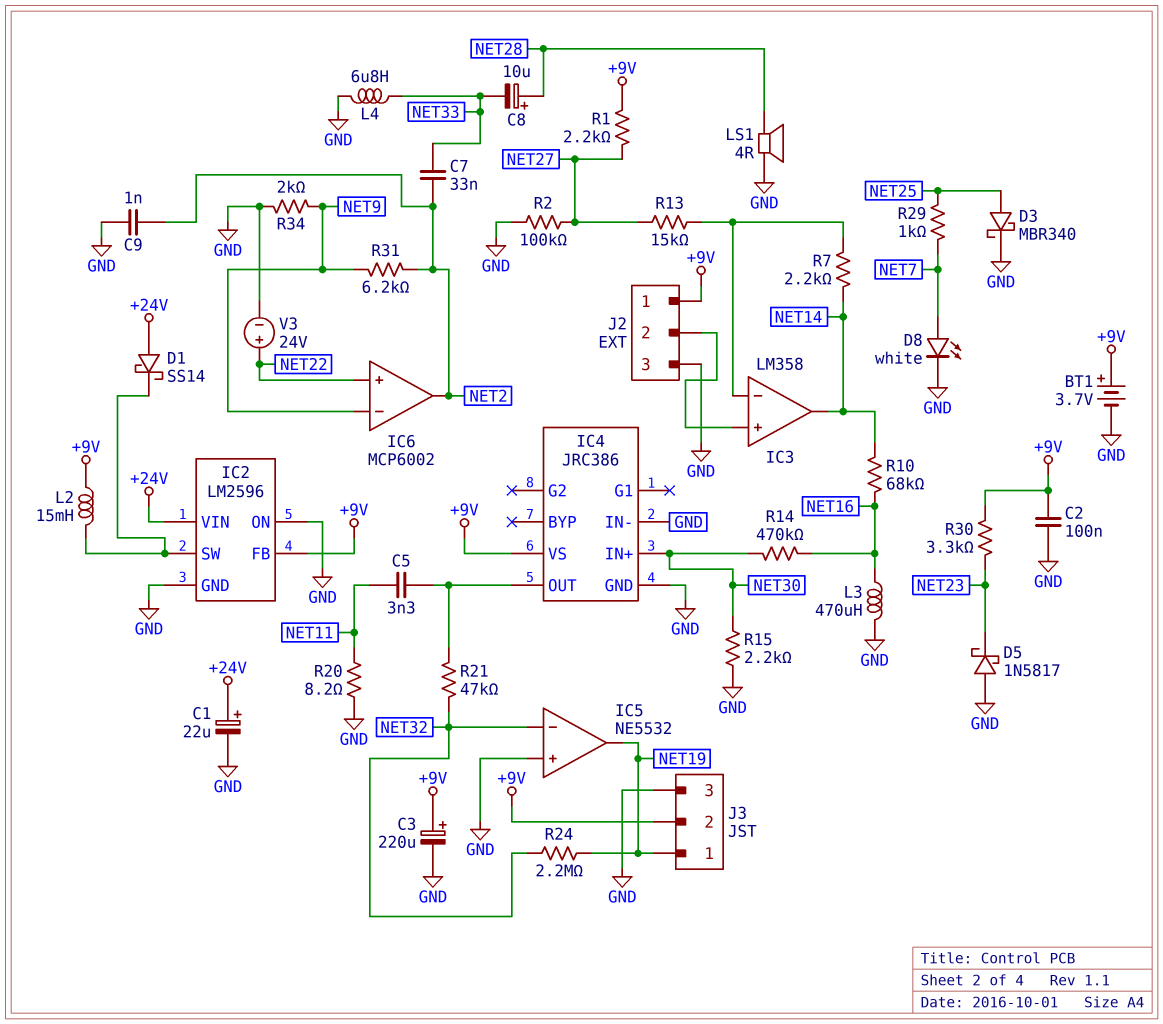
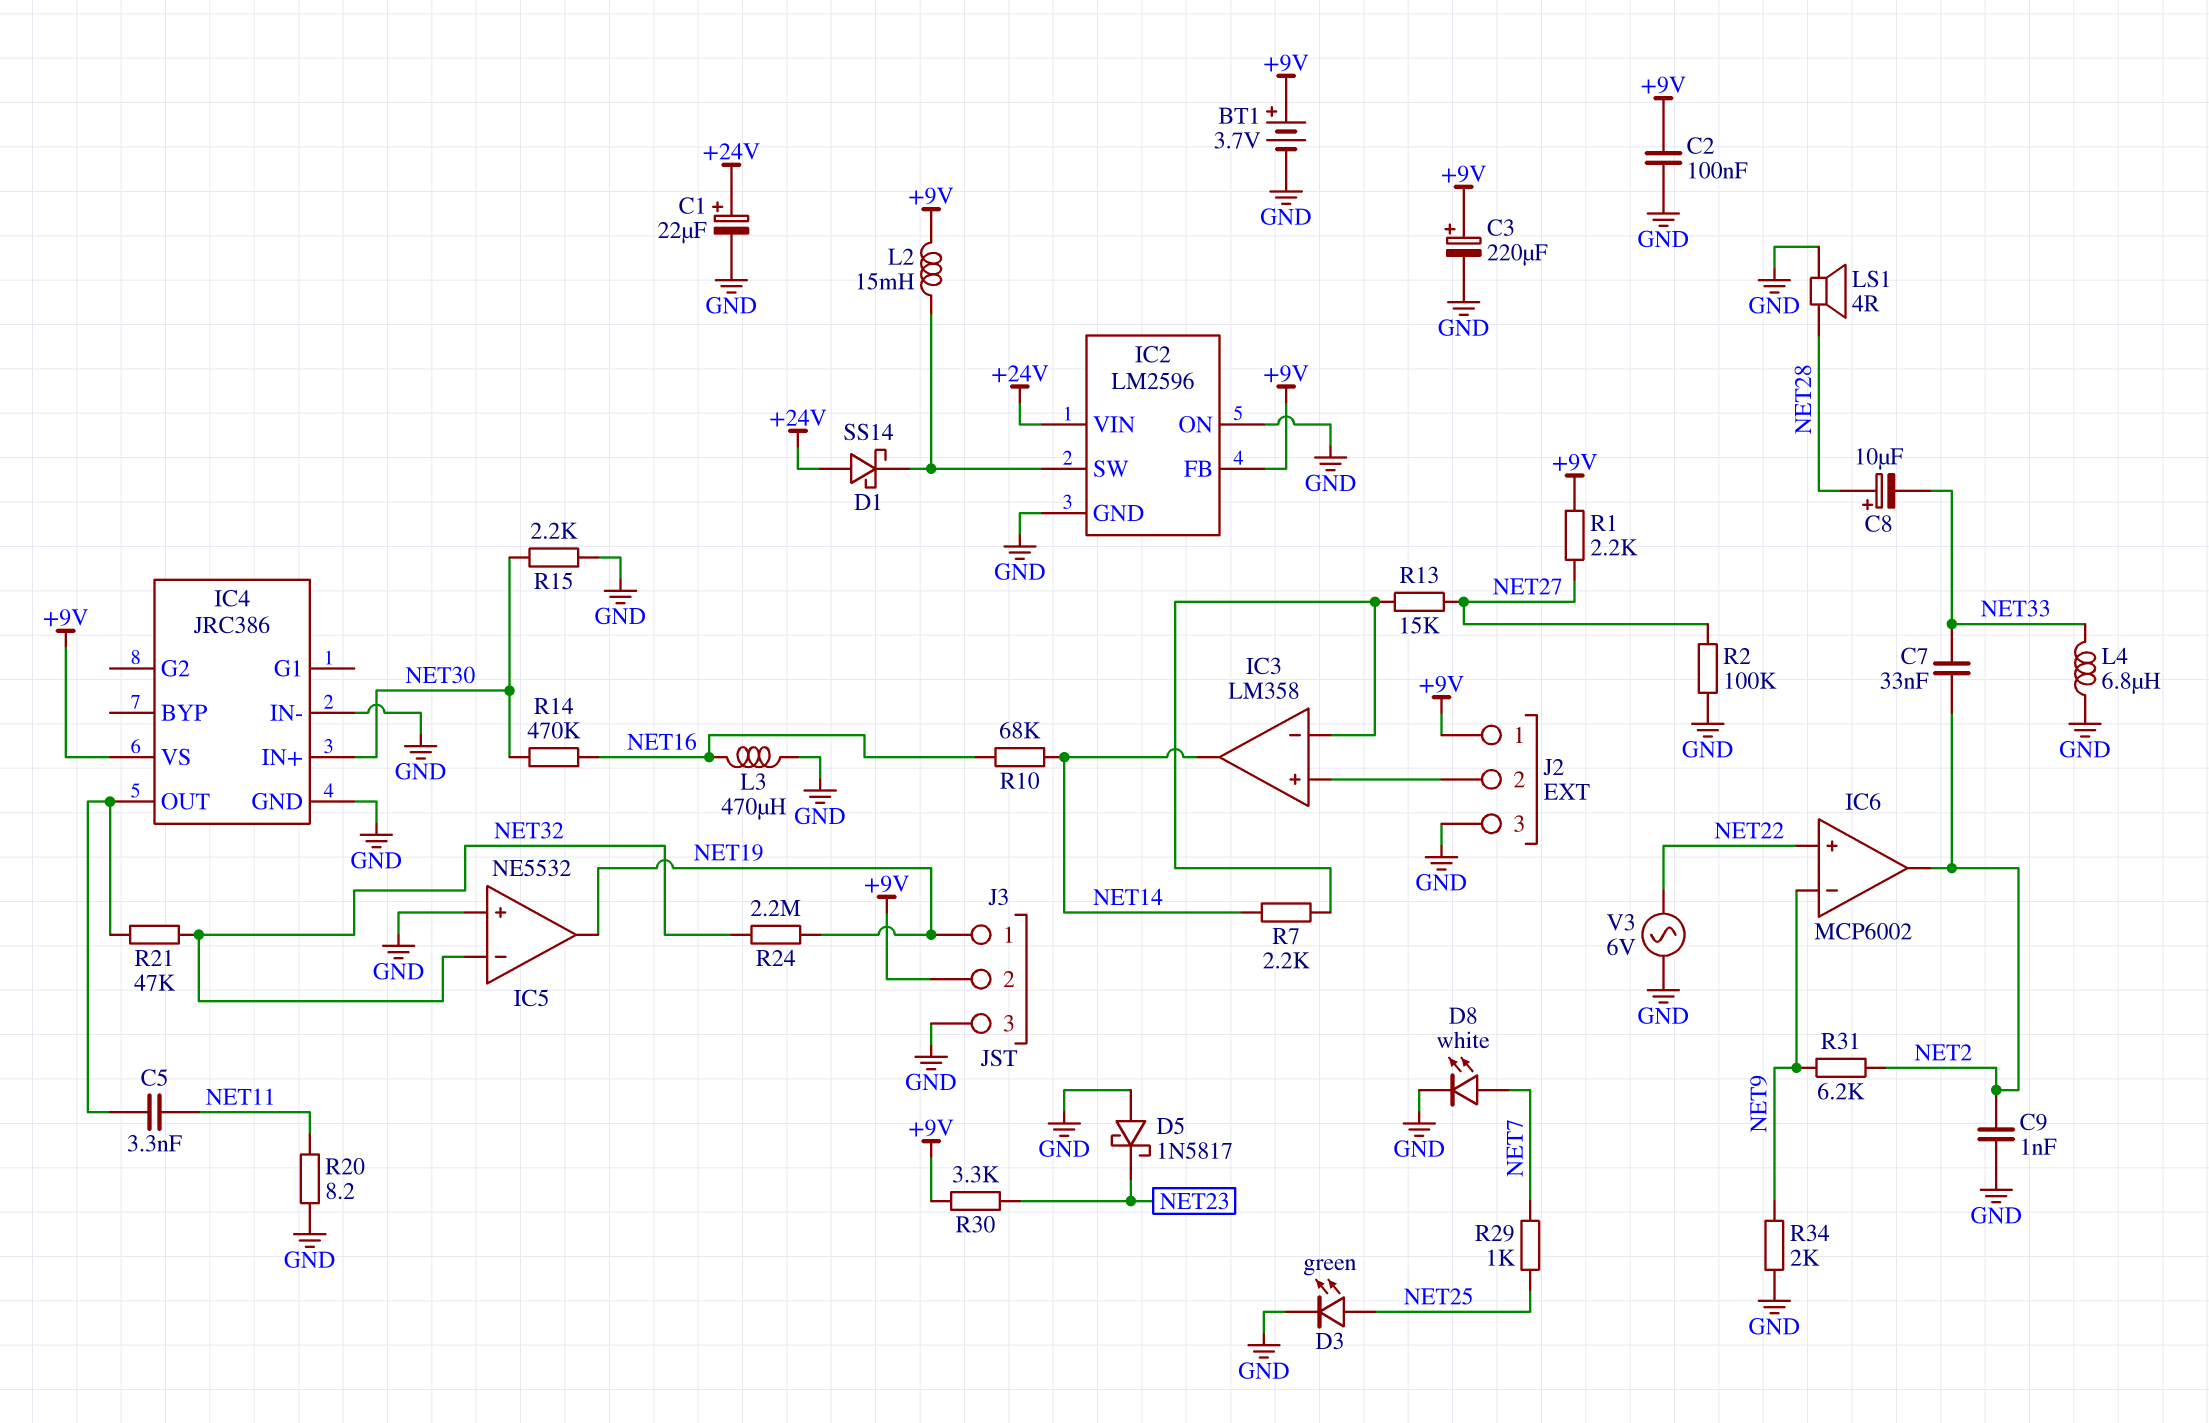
D3: schottky MBR340 (A NET25, K GND) -> LED green (A NET25, K GND)
V3: 24V (plus NET22, minus GND) -> AC 6V (GND, NET22)

